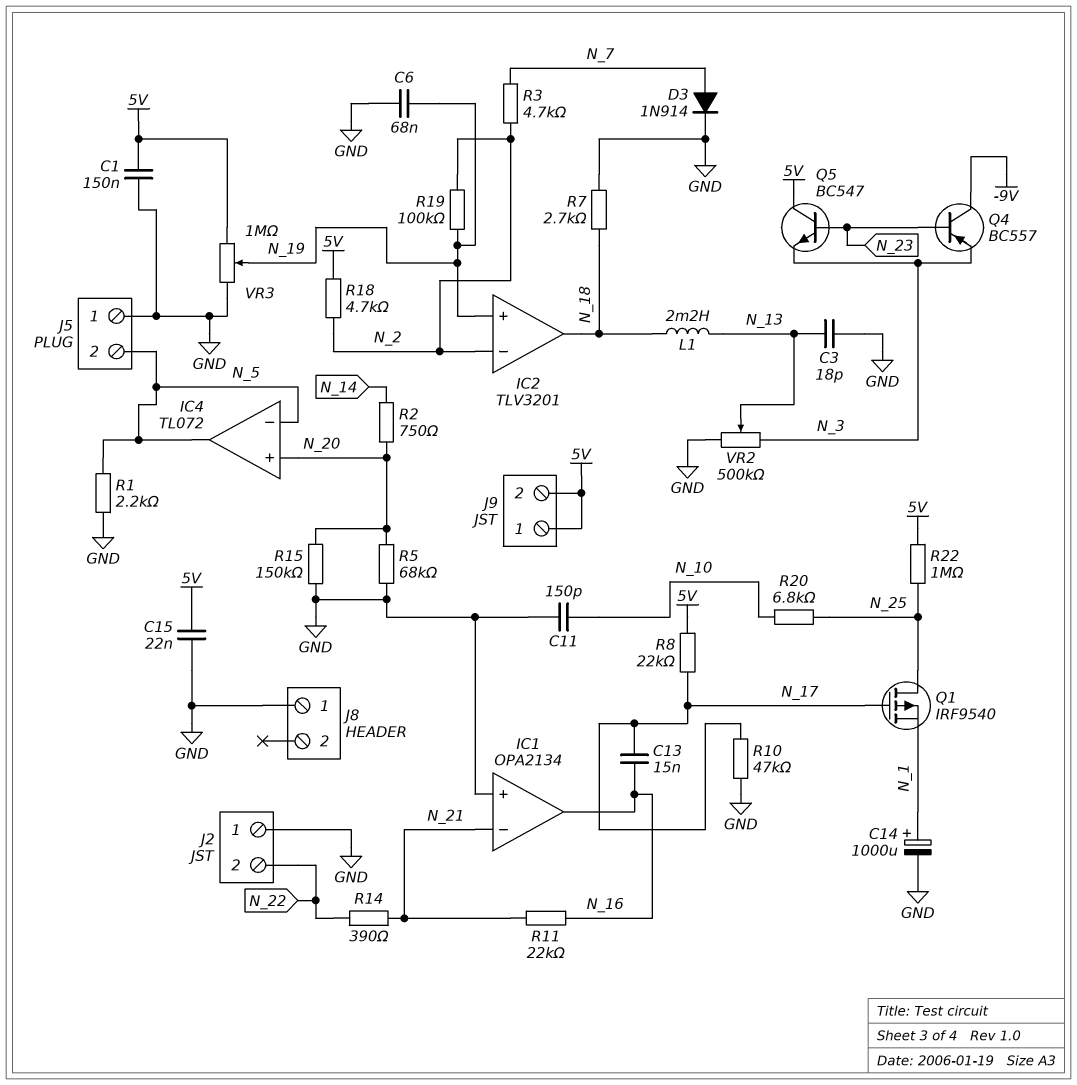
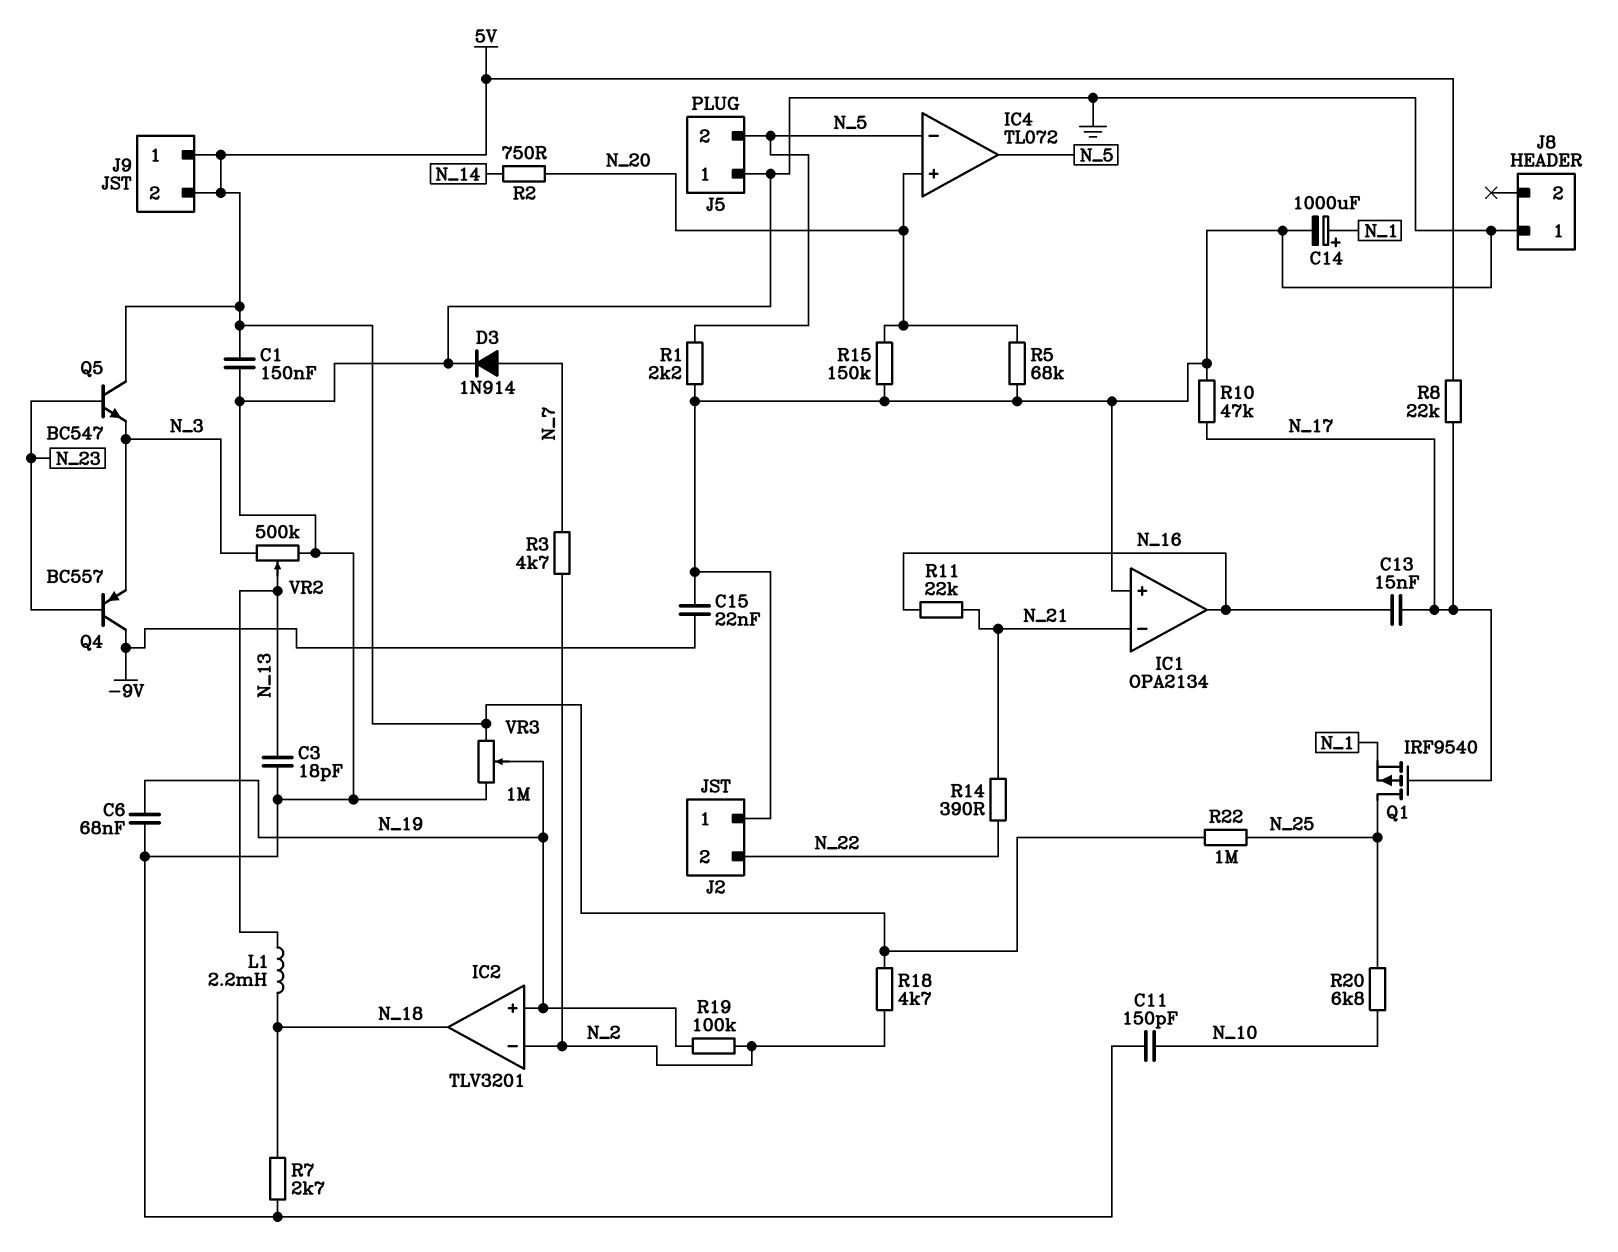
C15: 22nF (5V, GND) -> 22nF (-9V, GND)

